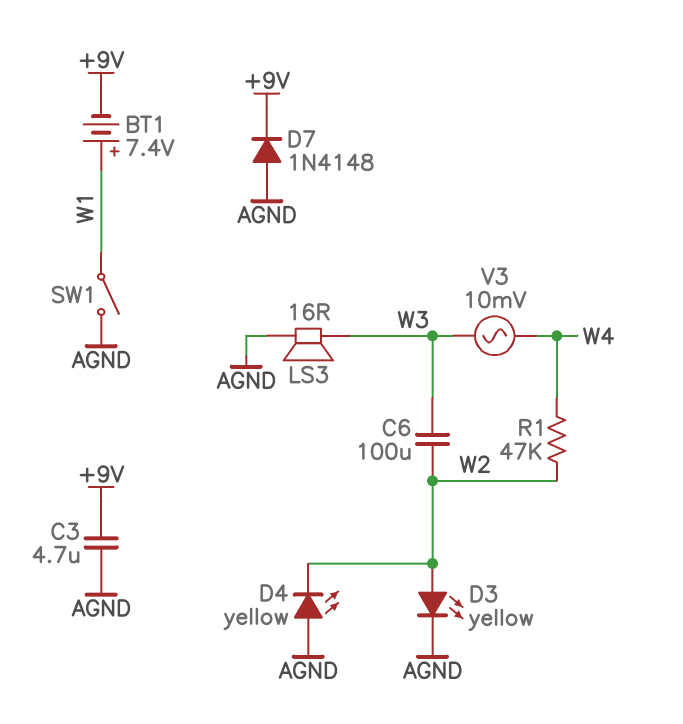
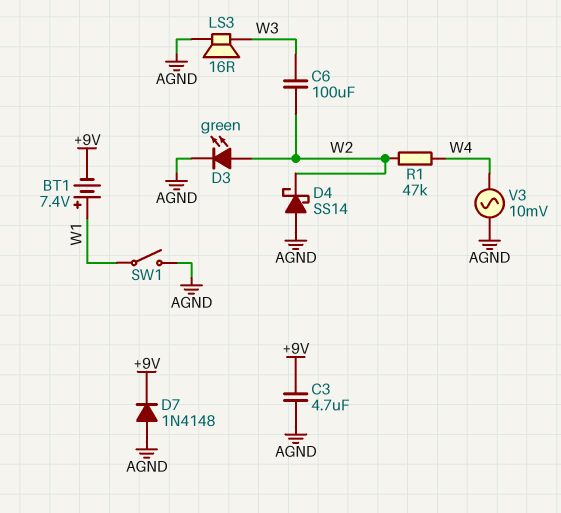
D3: LED yellow (A W2, K AGND) -> LED green (A W2, K AGND)
D4: LED yellow (A AGND, K W2) -> schottky SS14 (A AGND, K W2)
V3: AC 10mV (W3, W4) -> AC 10mV (AGND, W4)

